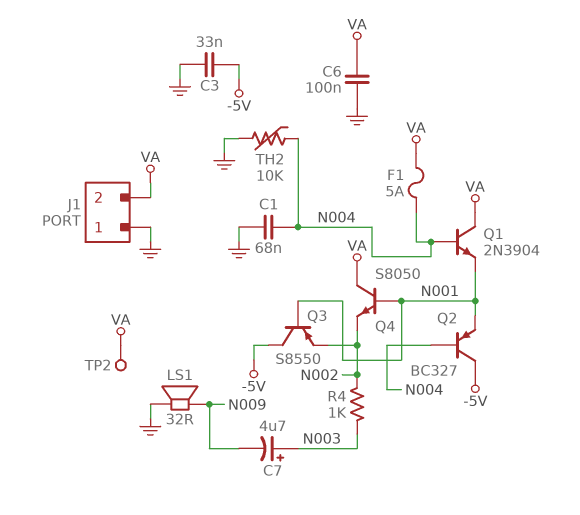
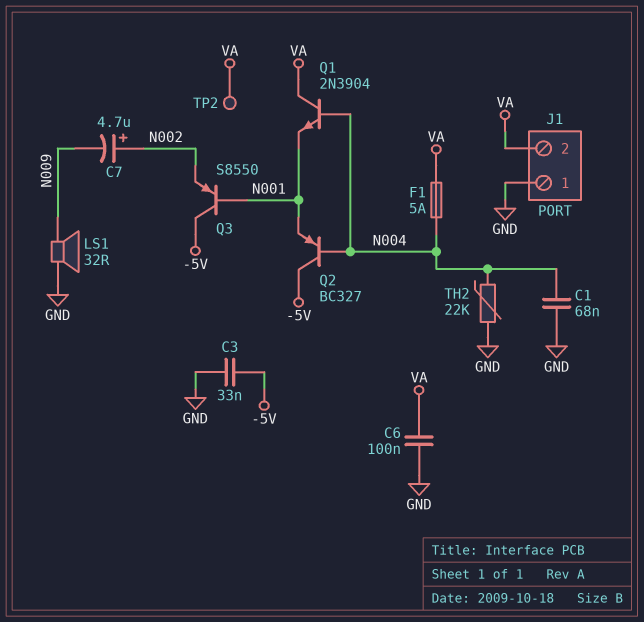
C7: 4.7uF (plus N003, minus N009) -> 4.7uF (plus N002, minus N009)
Q4: NPN S8050 (B N001, C VA, E N002) -> none
R4: 1k (N002, N003) -> none
TH2: 10k (GND, N004) -> 22k (GND, N004)

